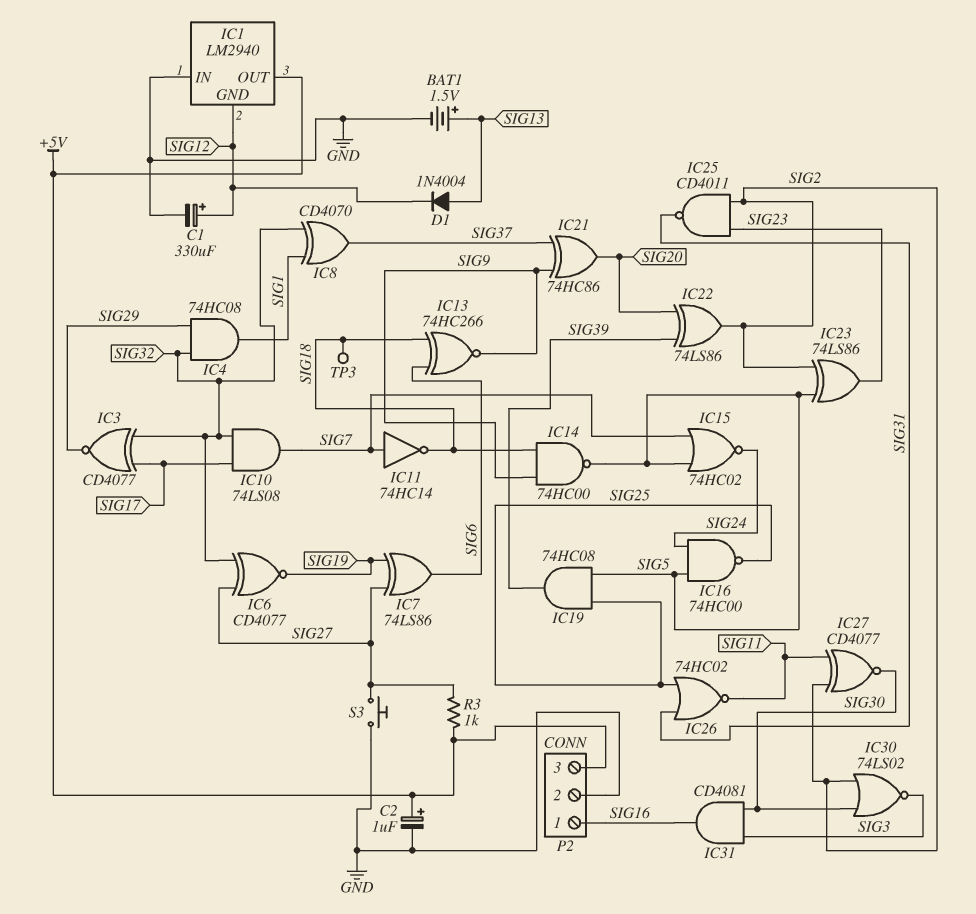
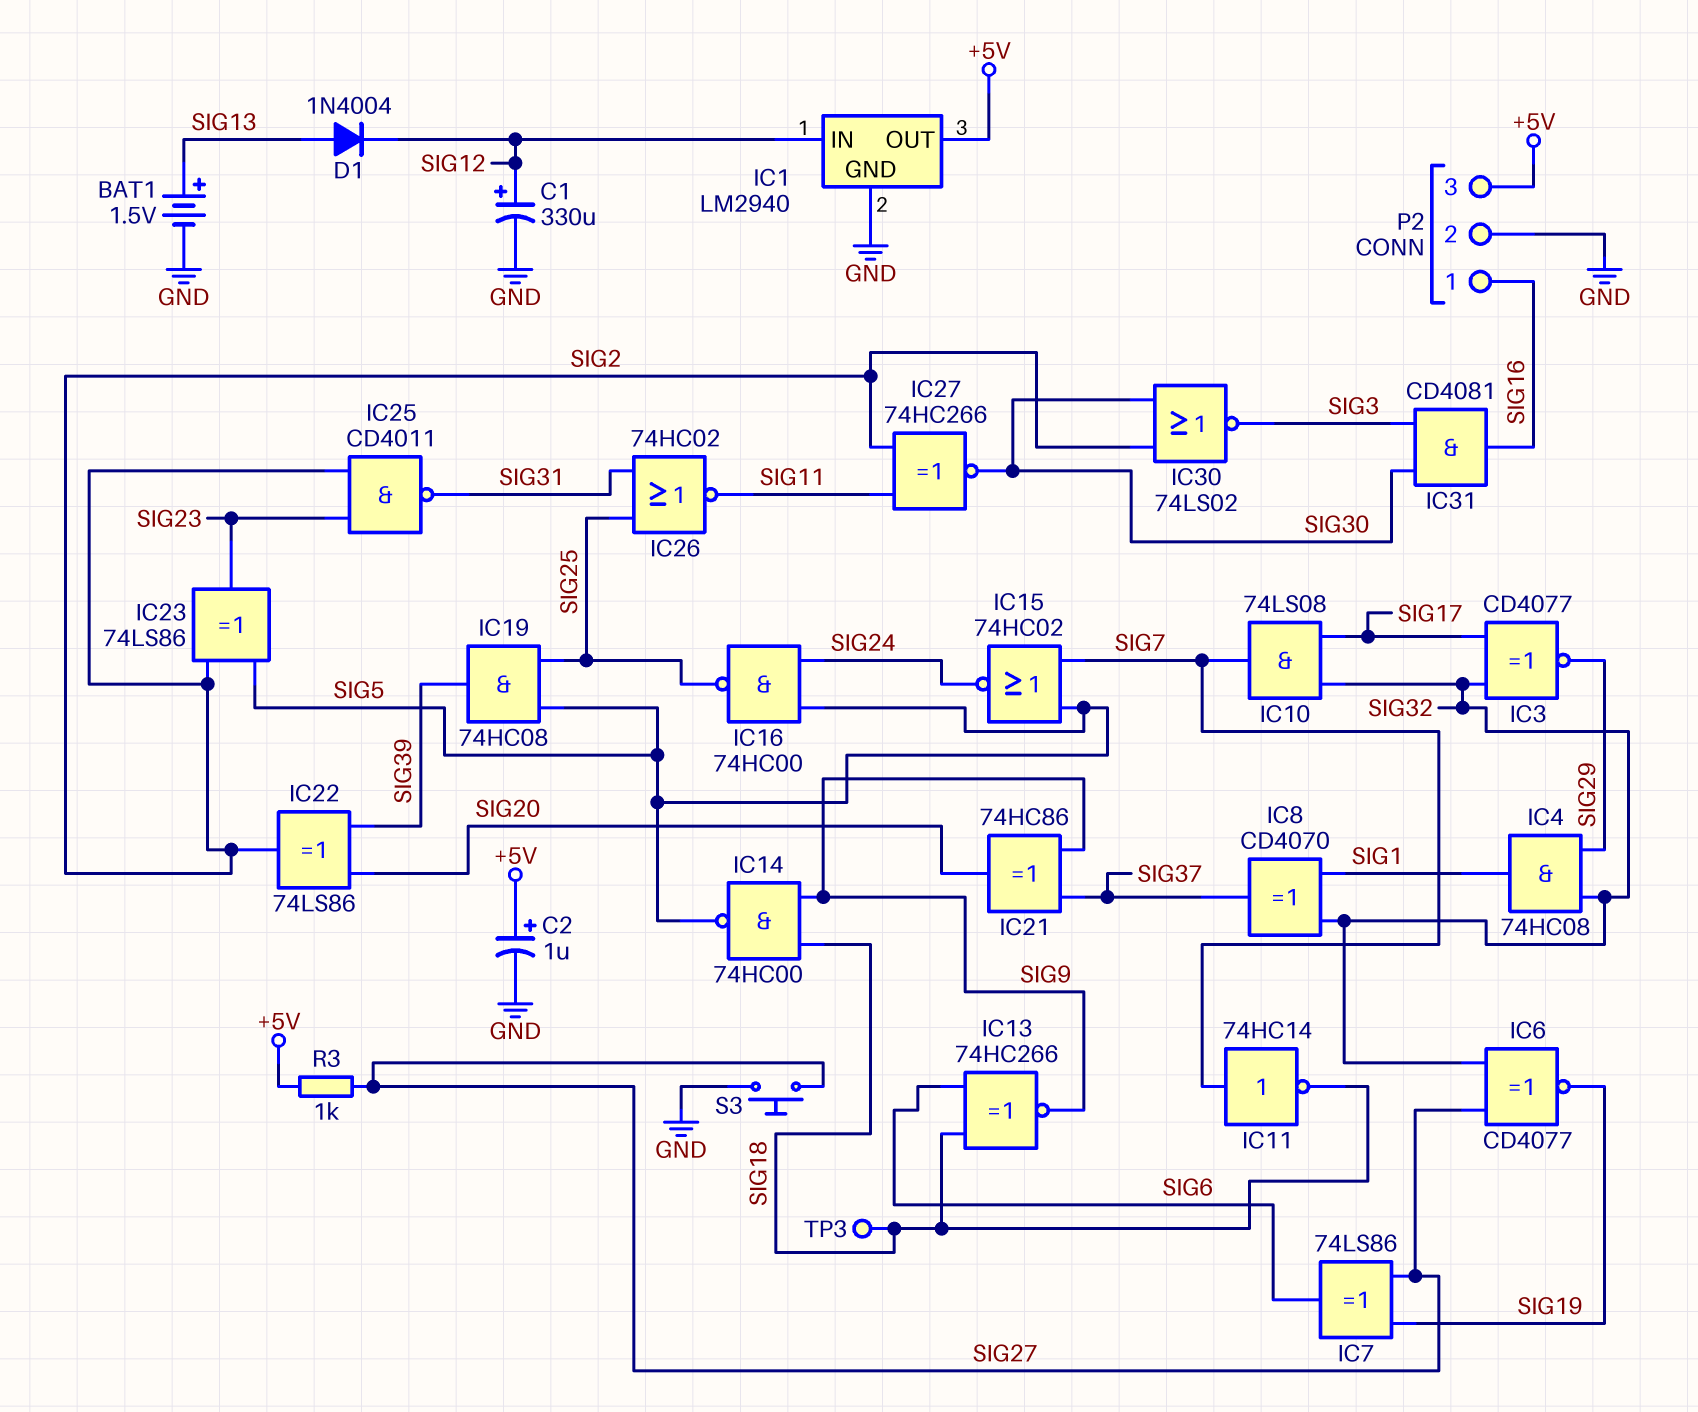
IC1 pin GND: SIG12 -> GND
IC1 pin IN: GND -> SIG12
IC27: XNOR CD4077 (in SIG2, in SIG11, out SIG30) -> XNOR 74HC266 (in SIG2, in SIG11, out SIG30)

